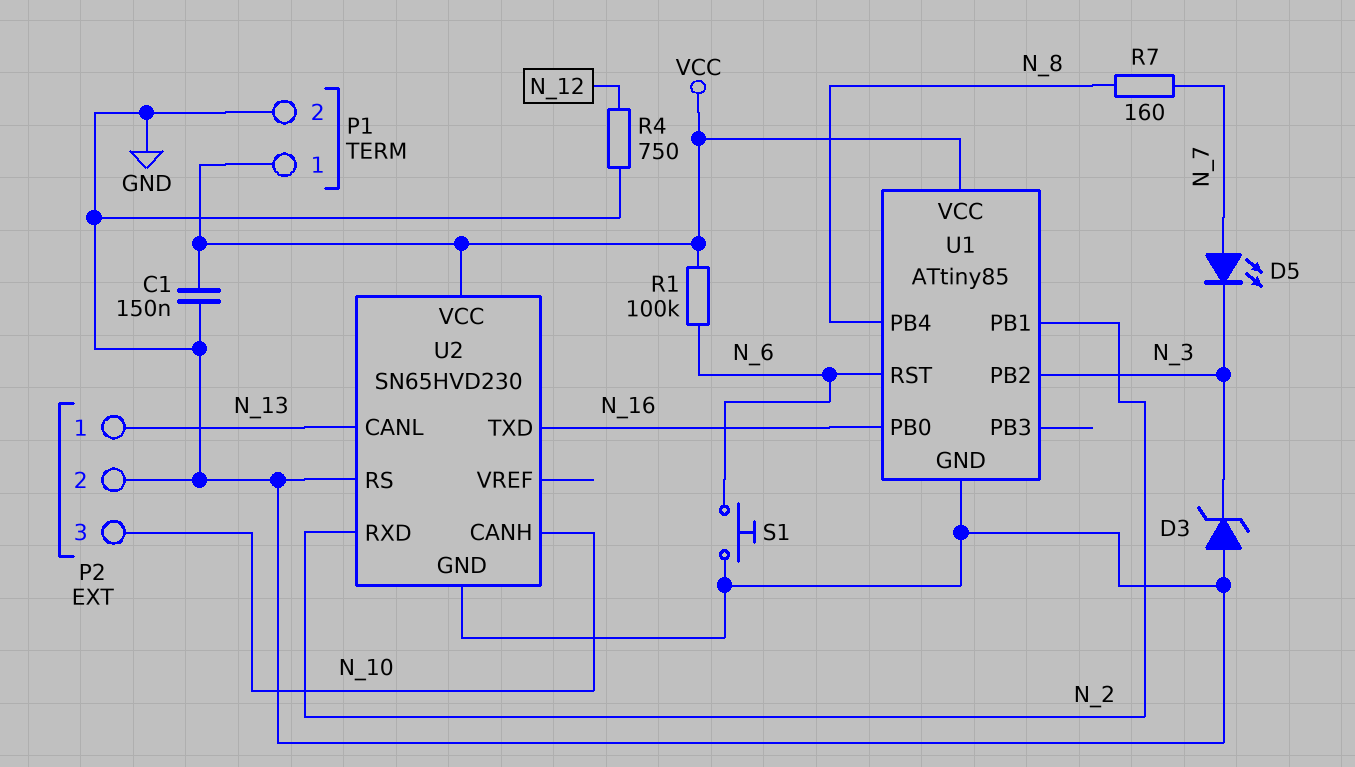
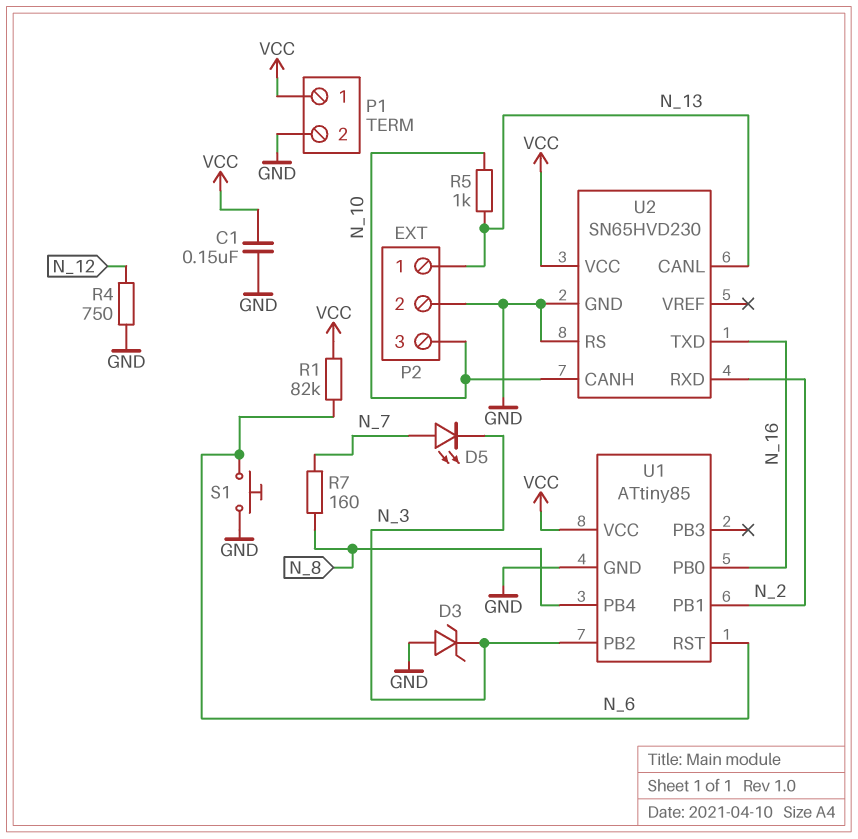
R1: 100k (N_6, VCC) -> 82k (N_6, VCC)
R5: none -> 1k (N_10, N_13)

